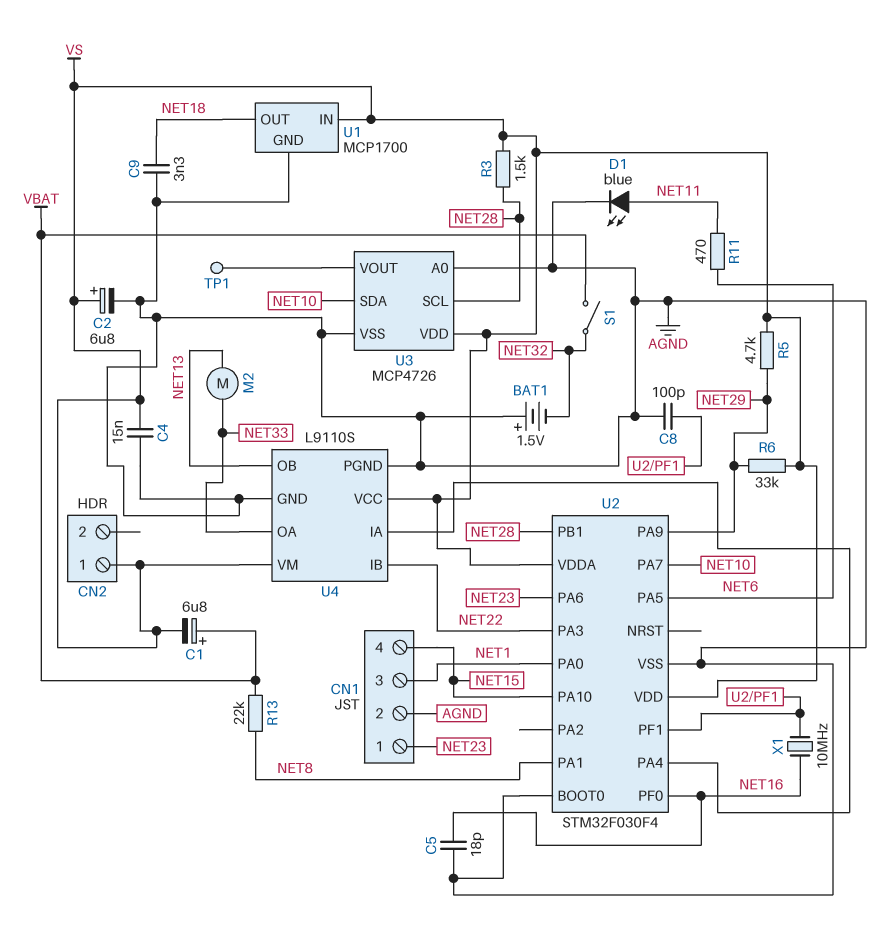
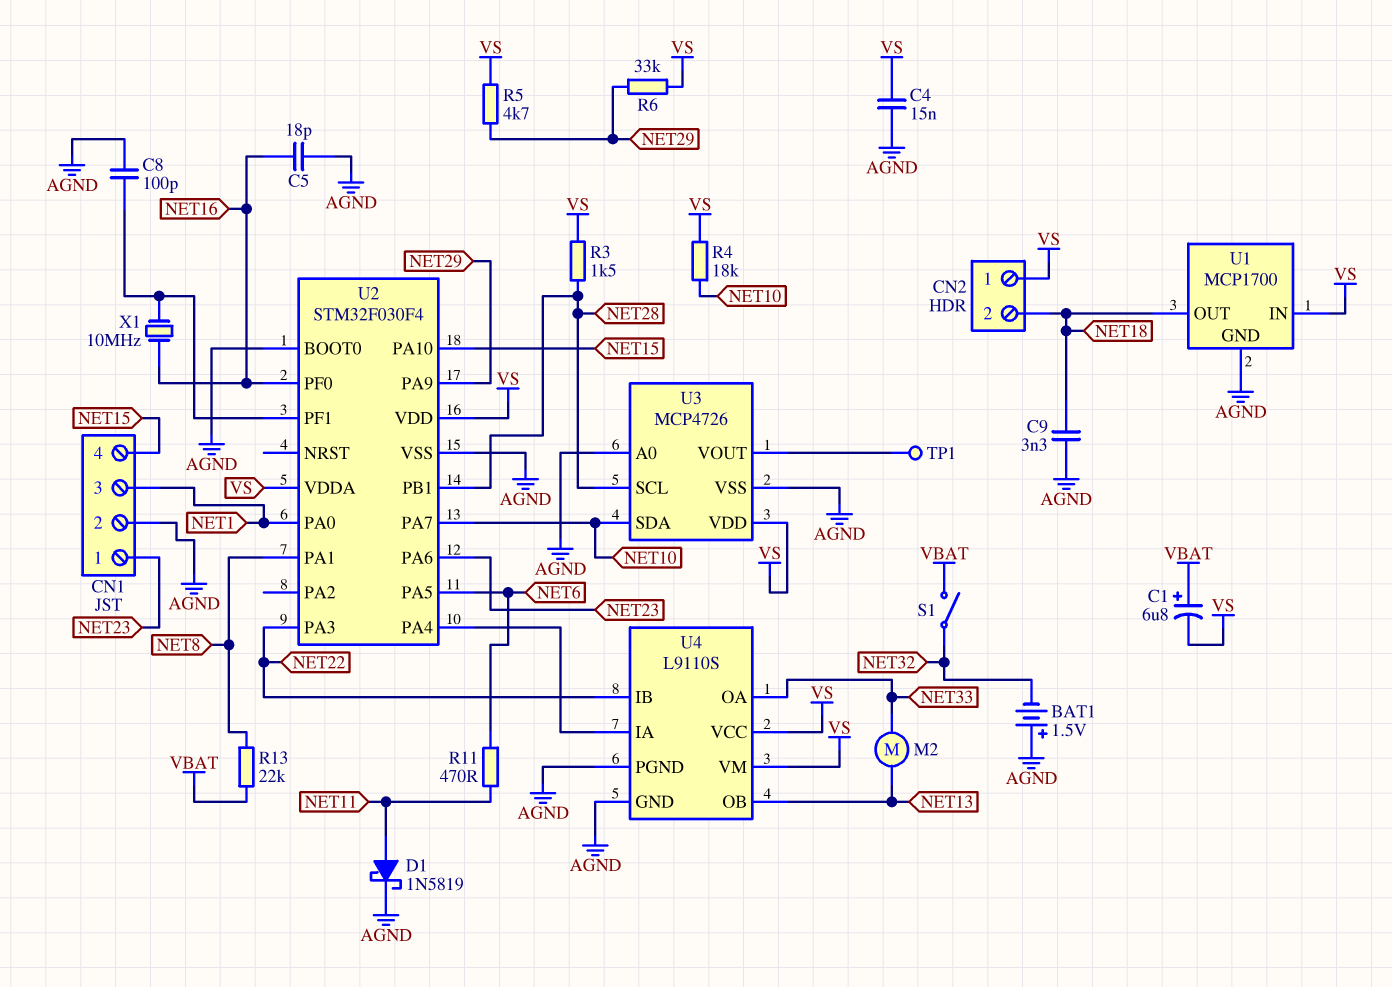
C2: 6.8uF (plus VS, minus AGND) -> none
CN2 pin 2: none -> NET18
D1: LED blue (A NET11, K AGND) -> schottky 1N5819 (A NET11, K AGND)
R4: none -> 18k (NET10, VS)

